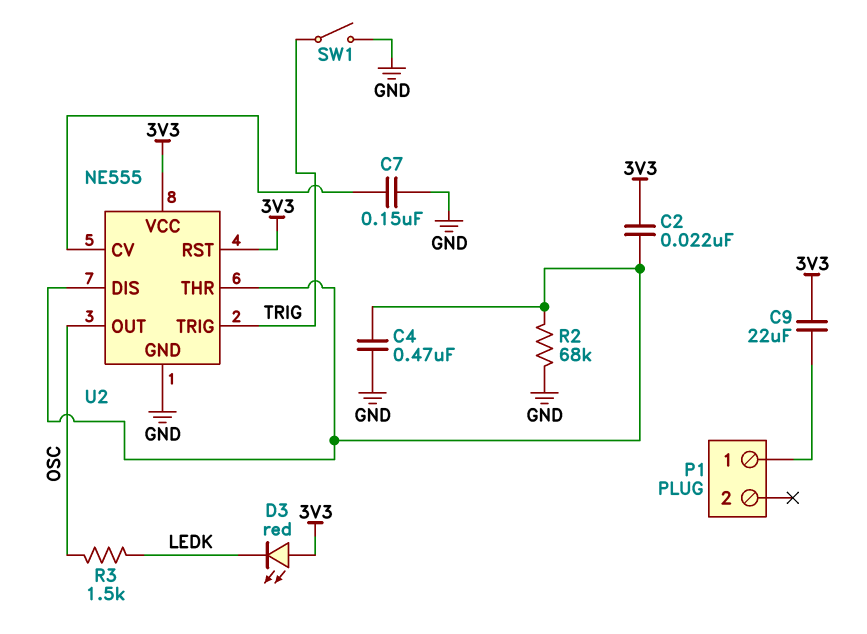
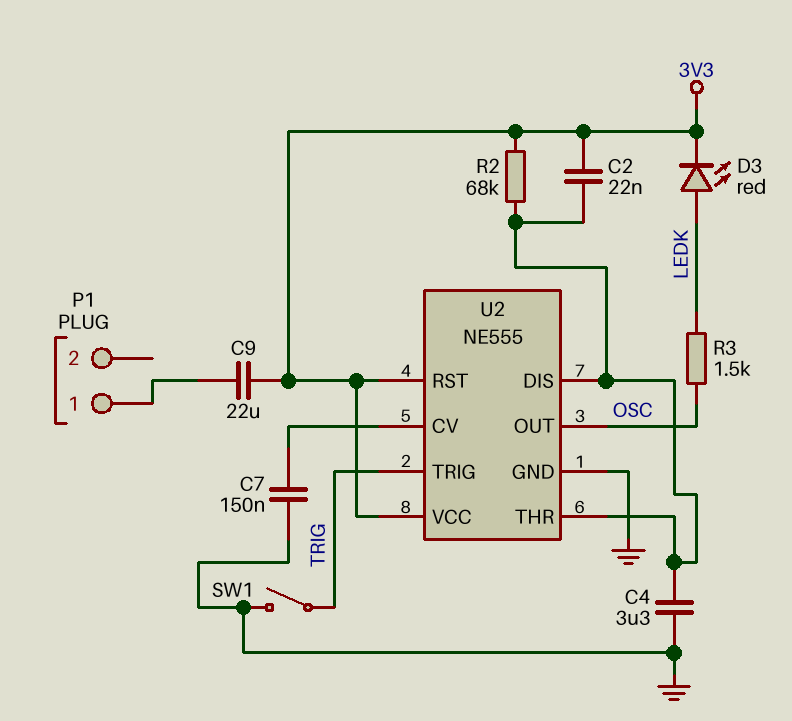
C4: 470nF (GND, U2/DIS) -> 3.3uF (GND, U2/DIS)
D3: LED red (A 3V3, K LEDK) -> LED red (A LEDK, K 3V3)
R2: 68k (GND, U2/DIS) -> 68k (3V3, U2/DIS)

